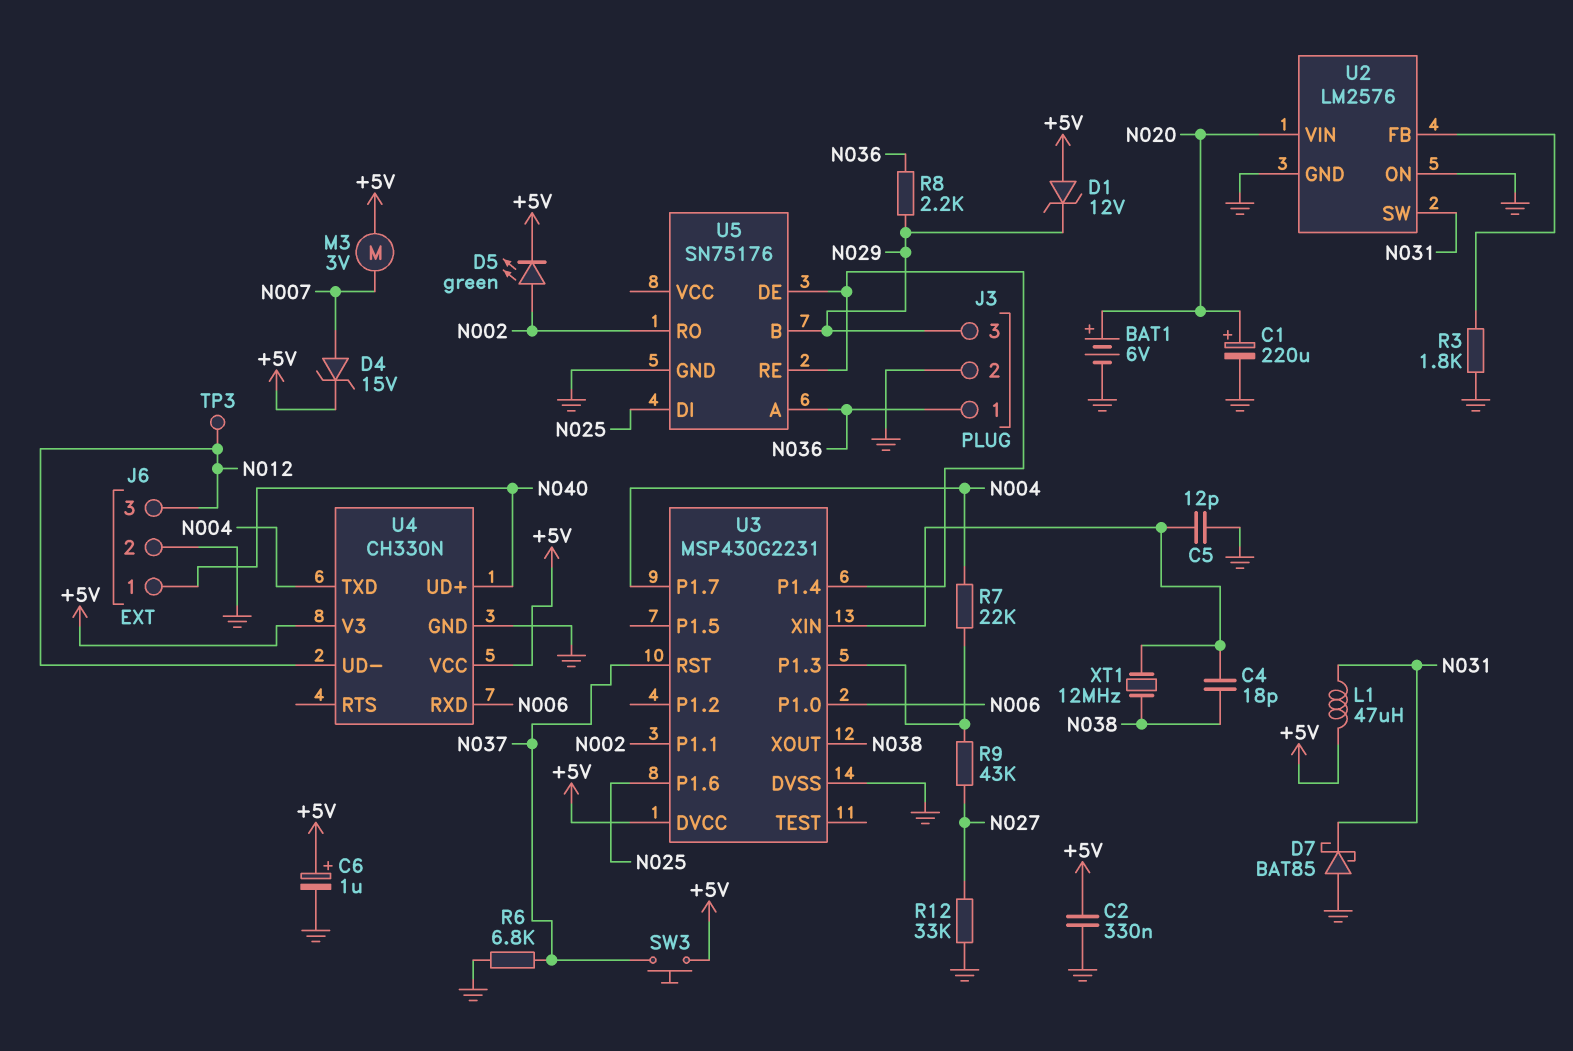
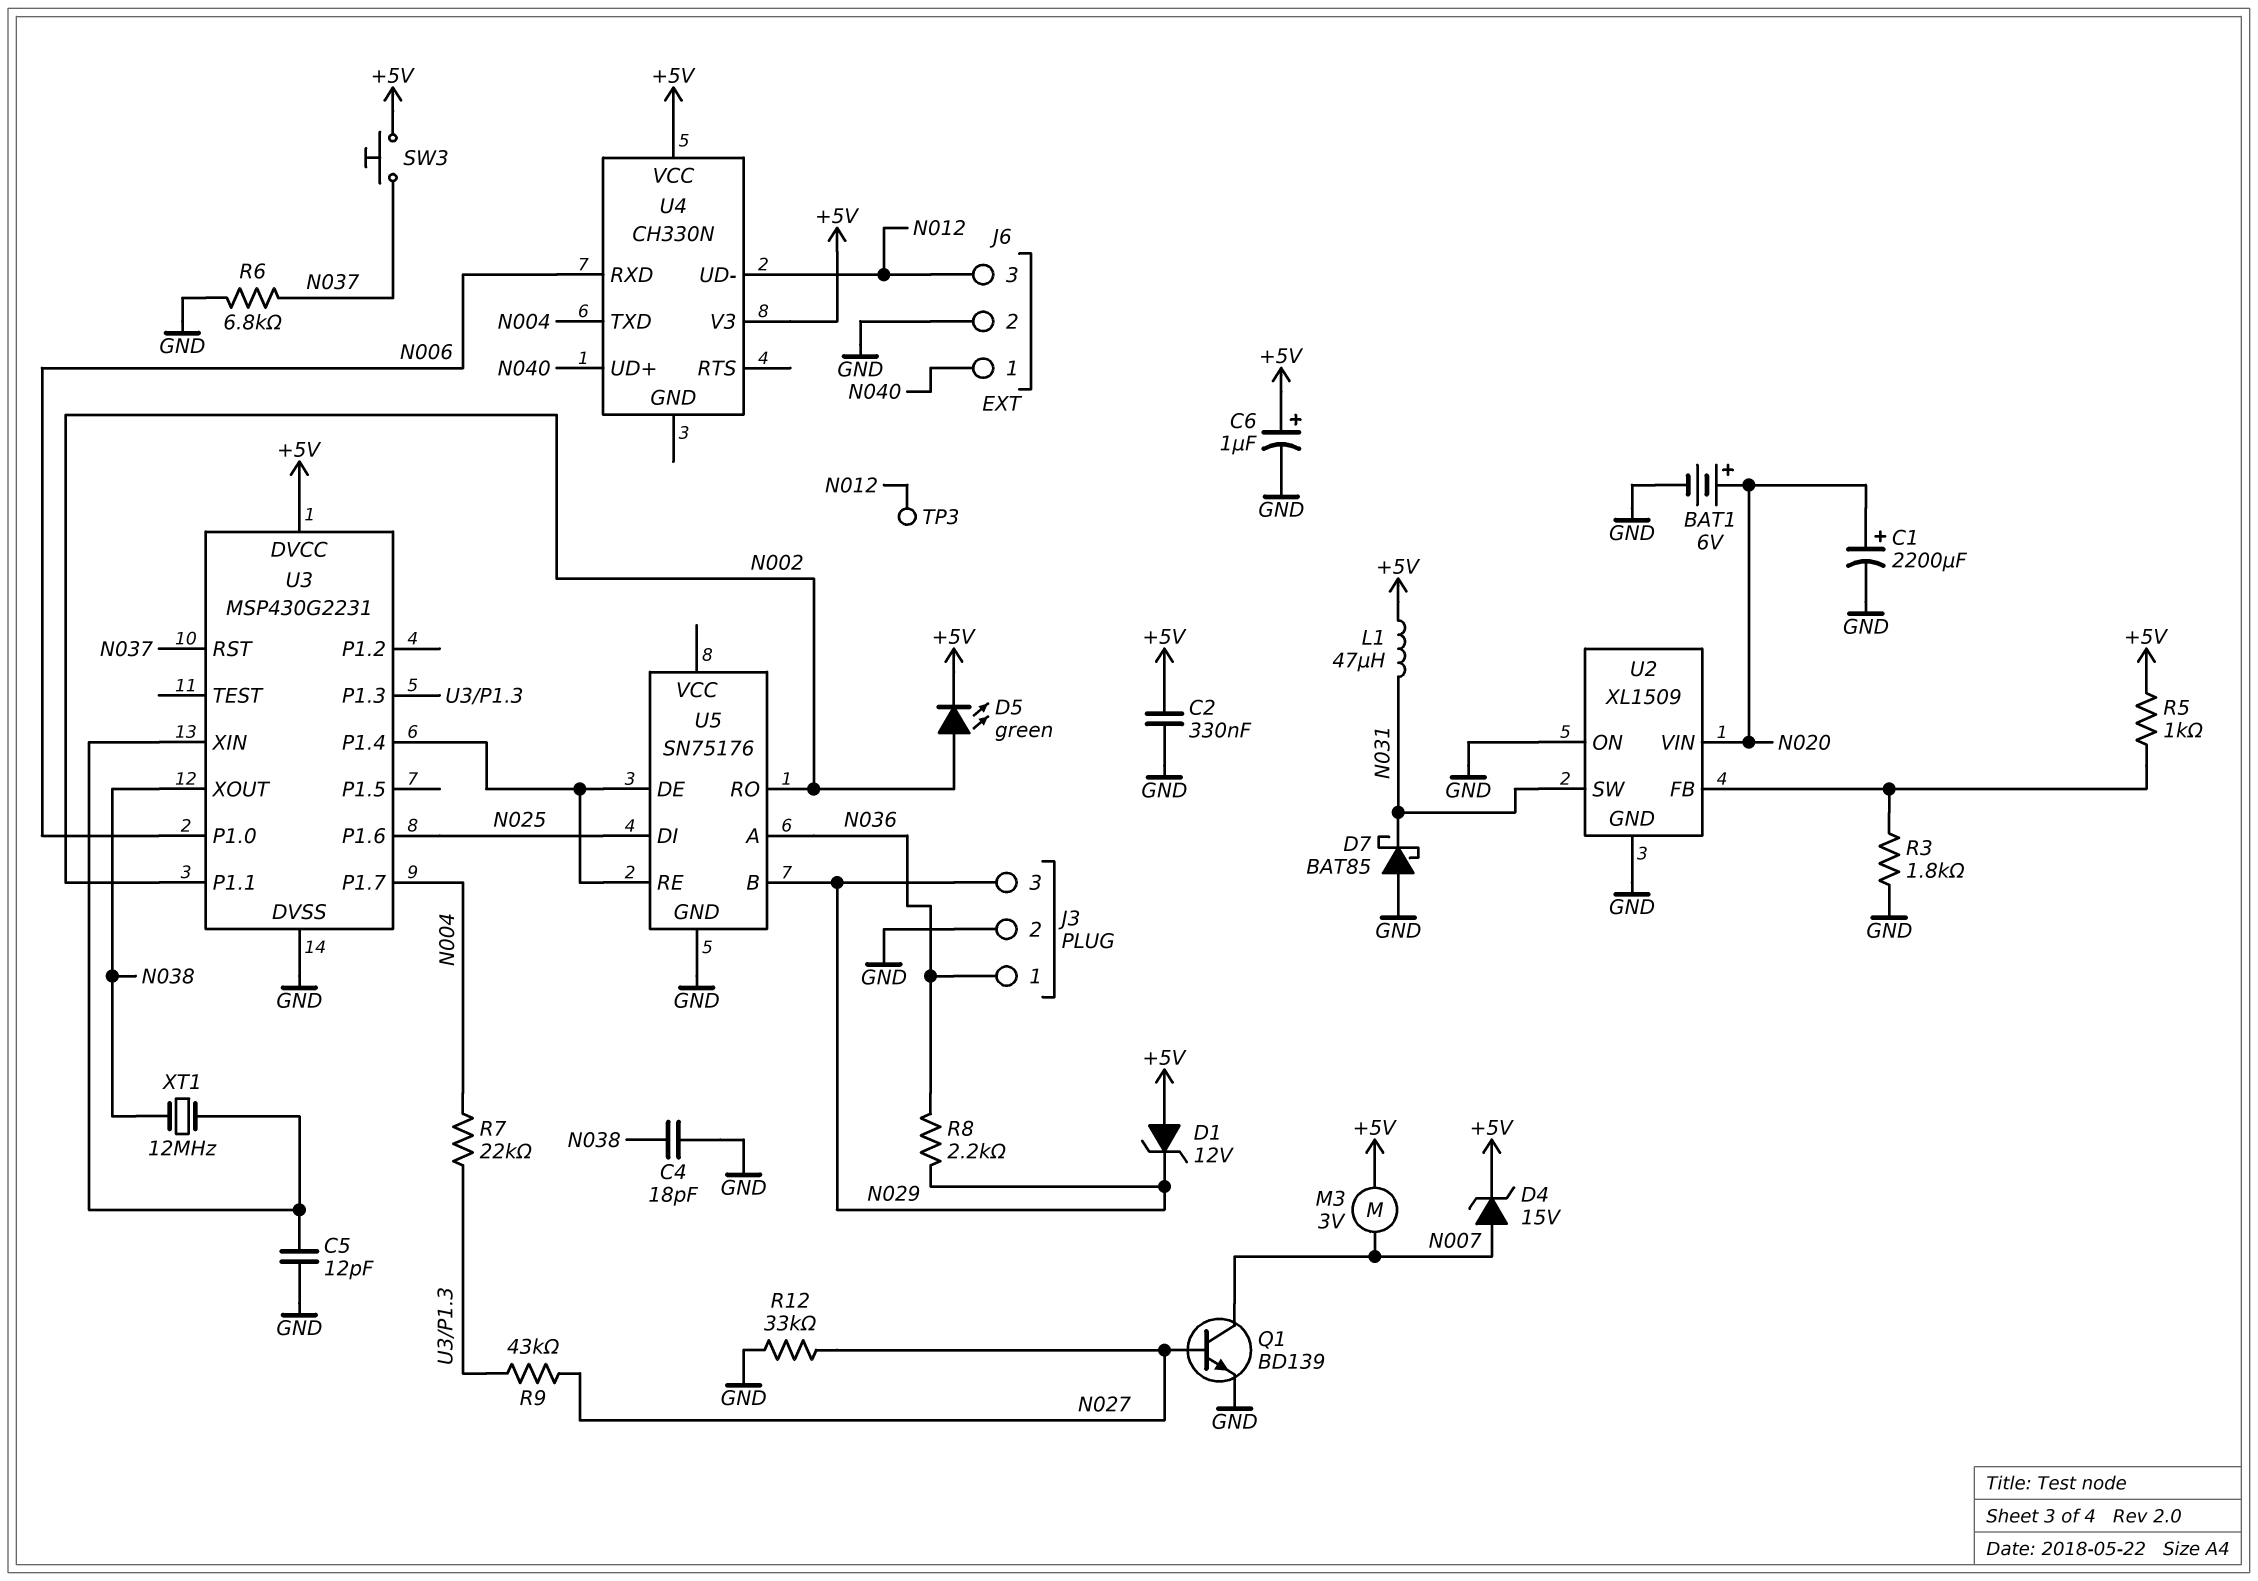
C1: 220uF (plus N020, minus GND) -> 2200uF (plus N020, minus GND)
C4: 18pF (N038, U3/XIN) -> 18pF (GND, N038)
Q1: none -> NPN BD139 (B N027, C N007, E GND)
R5: none -> 1k (+5V, U2/FB)
U2: LM2576 -> XL1509
U4 pin GND: GND -> none

